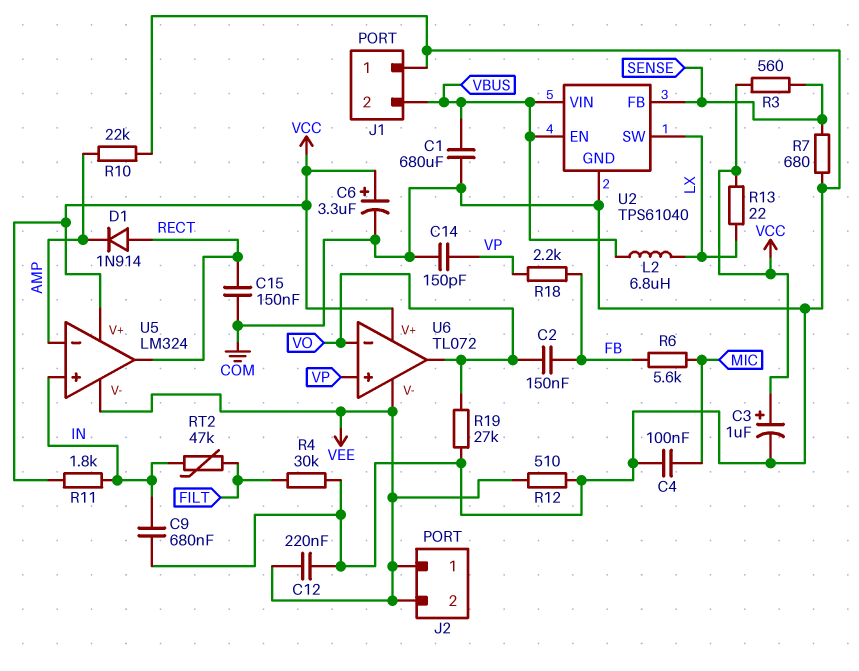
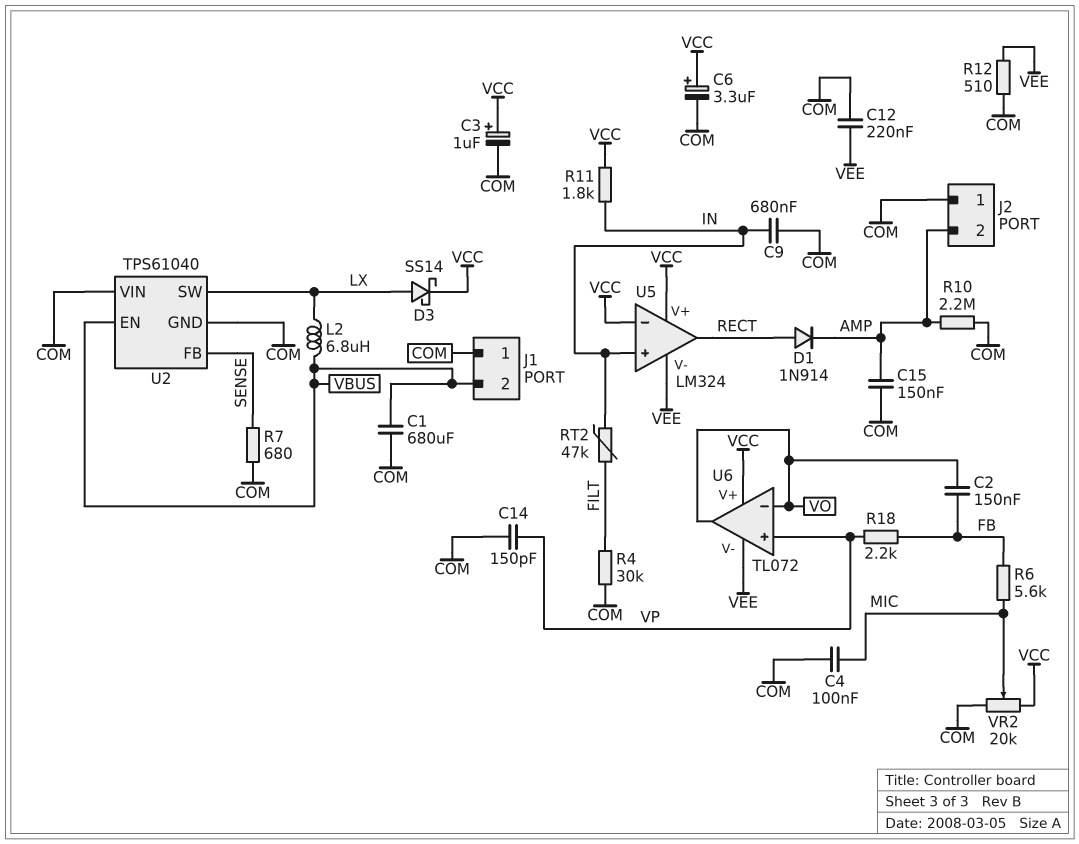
C15: 150nF (COM, RECT) -> 150nF (AMP, COM)
D3: none -> schottky SS14 (A LX, K VCC)
J2 pin 1: VEE -> COM
J2 pin 2: VEE -> AMP
R3: 560 (SENSE, VCC) -> none
R10: 22k (AMP, COM) -> 2.2M (AMP, COM)
R13: 22 (LX, VCC) -> none
R19: 27k (COM, VO) -> none
U2 pin VIN: VBUS -> COM
U5 pin in-: AMP -> VCC
VR2: none -> 20k (COM, VCC, wiper MIC)

